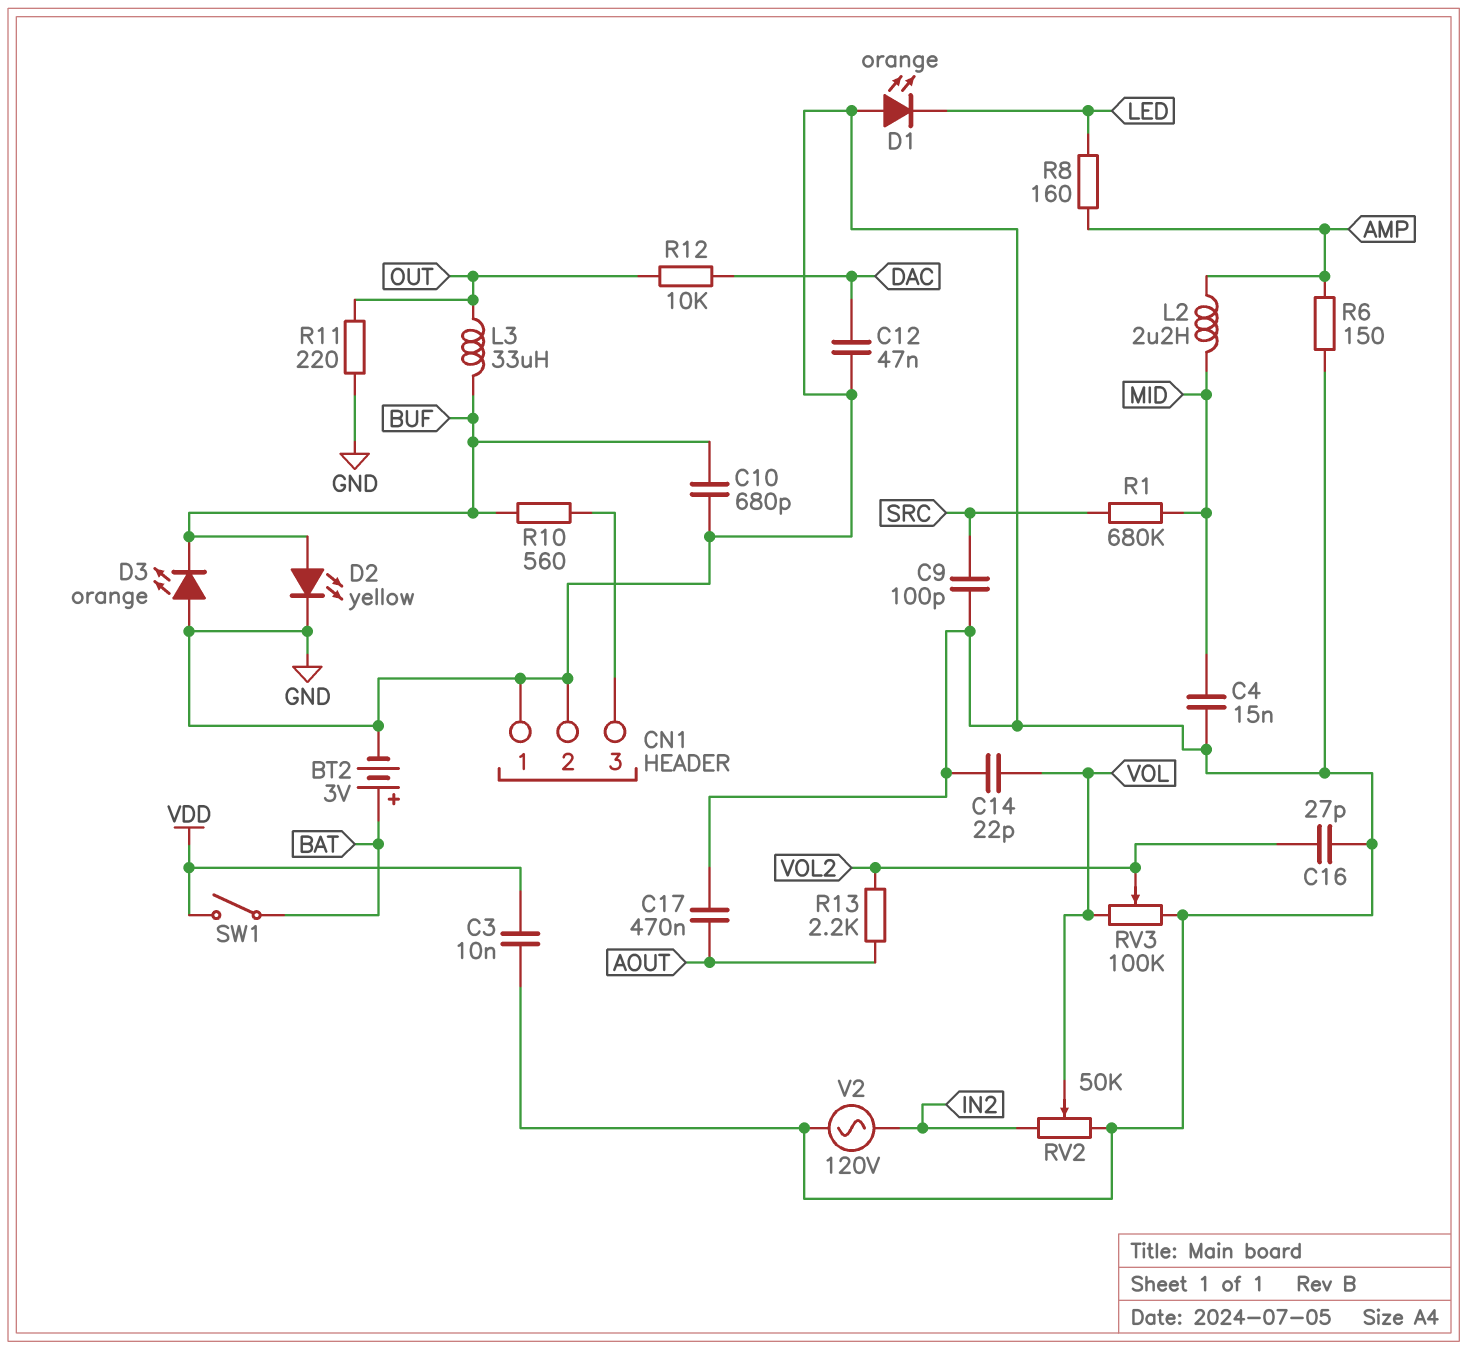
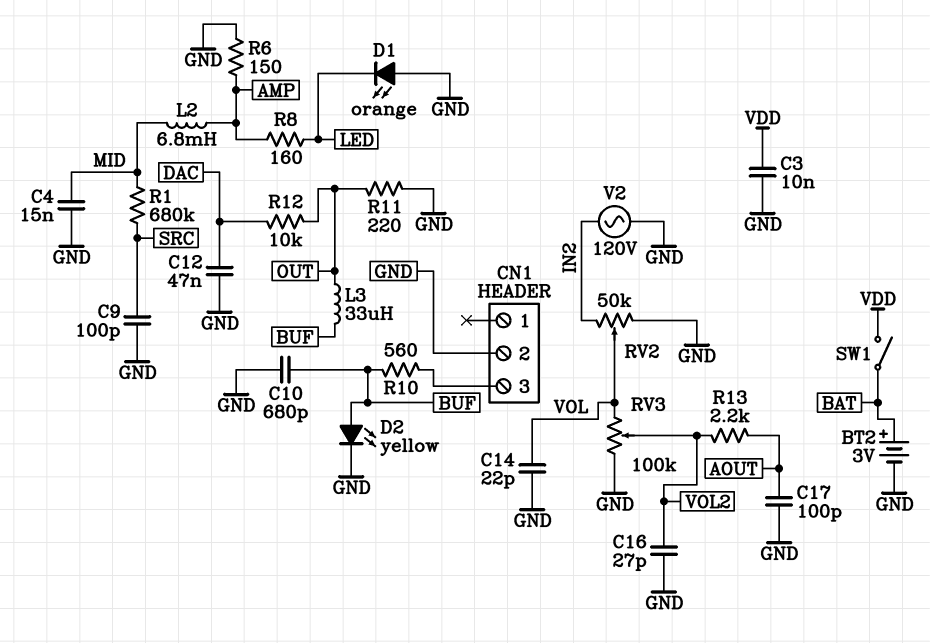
C17: 470nF (AOUT, GND) -> 100pF (AOUT, GND)
CN1 pin 1: GND -> none
D3: LED orange (A GND, K BUF) -> none
L2: 2.2uH (AMP, MID) -> 6.8mH (AMP, MID)

